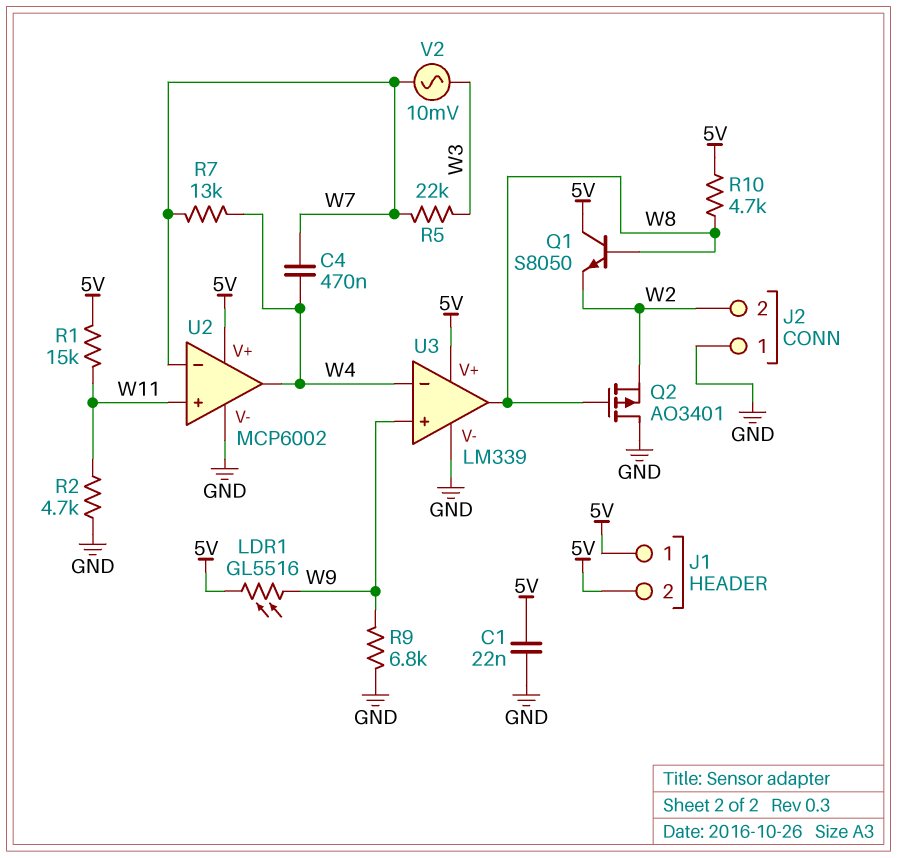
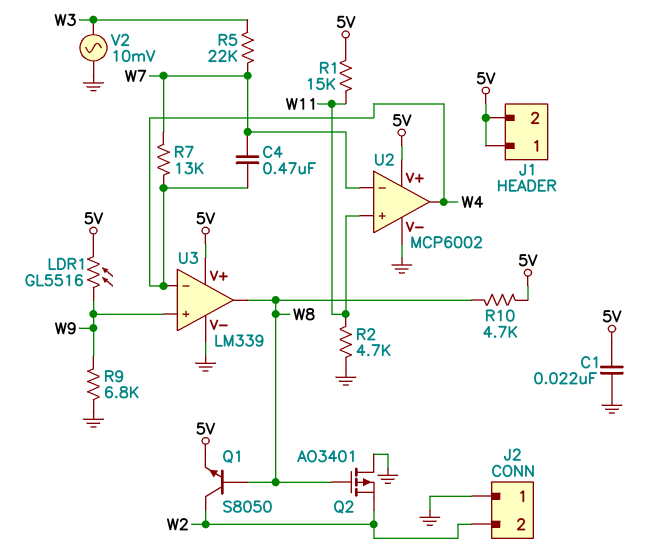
Q1: NPN S8050 (B W8, C 5V, E W2) -> NPN S8050 (B W8, C W2, E 5V)
V2: AC 10mV (W3, W7) -> AC 10mV (GND, W3)

